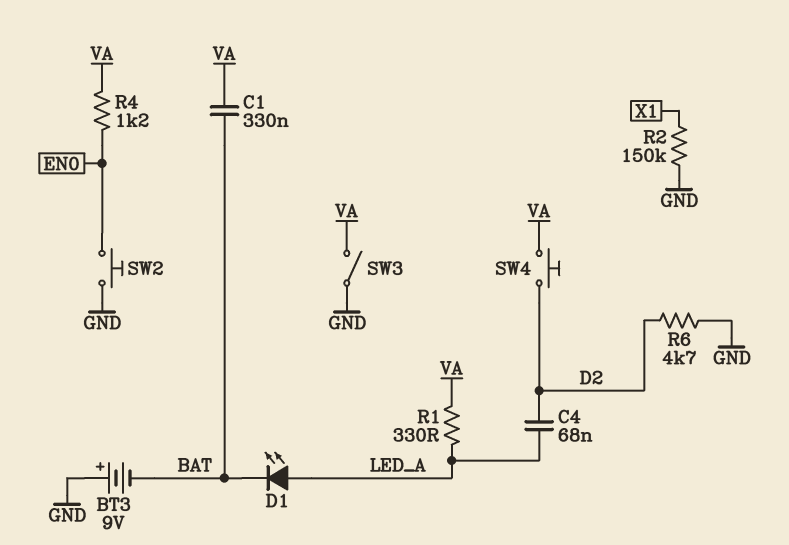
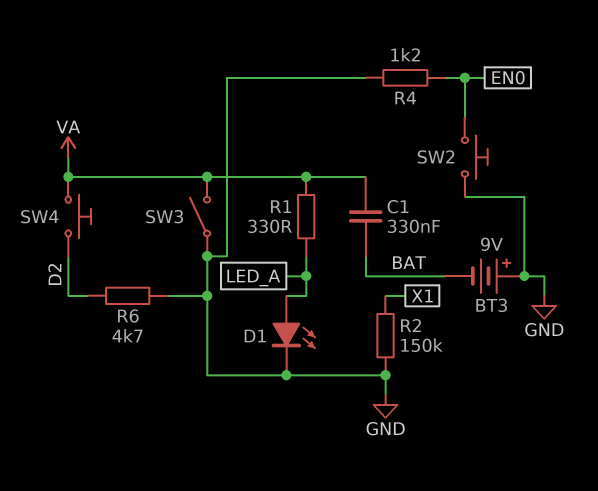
C4: 68nF (D2, LED_A) -> none
D1: LED (A LED_A, K BAT) -> LED (A LED_A, K GND)
R4: 1.2k (EN0, VA) -> 1.2k (EN0, GND)

